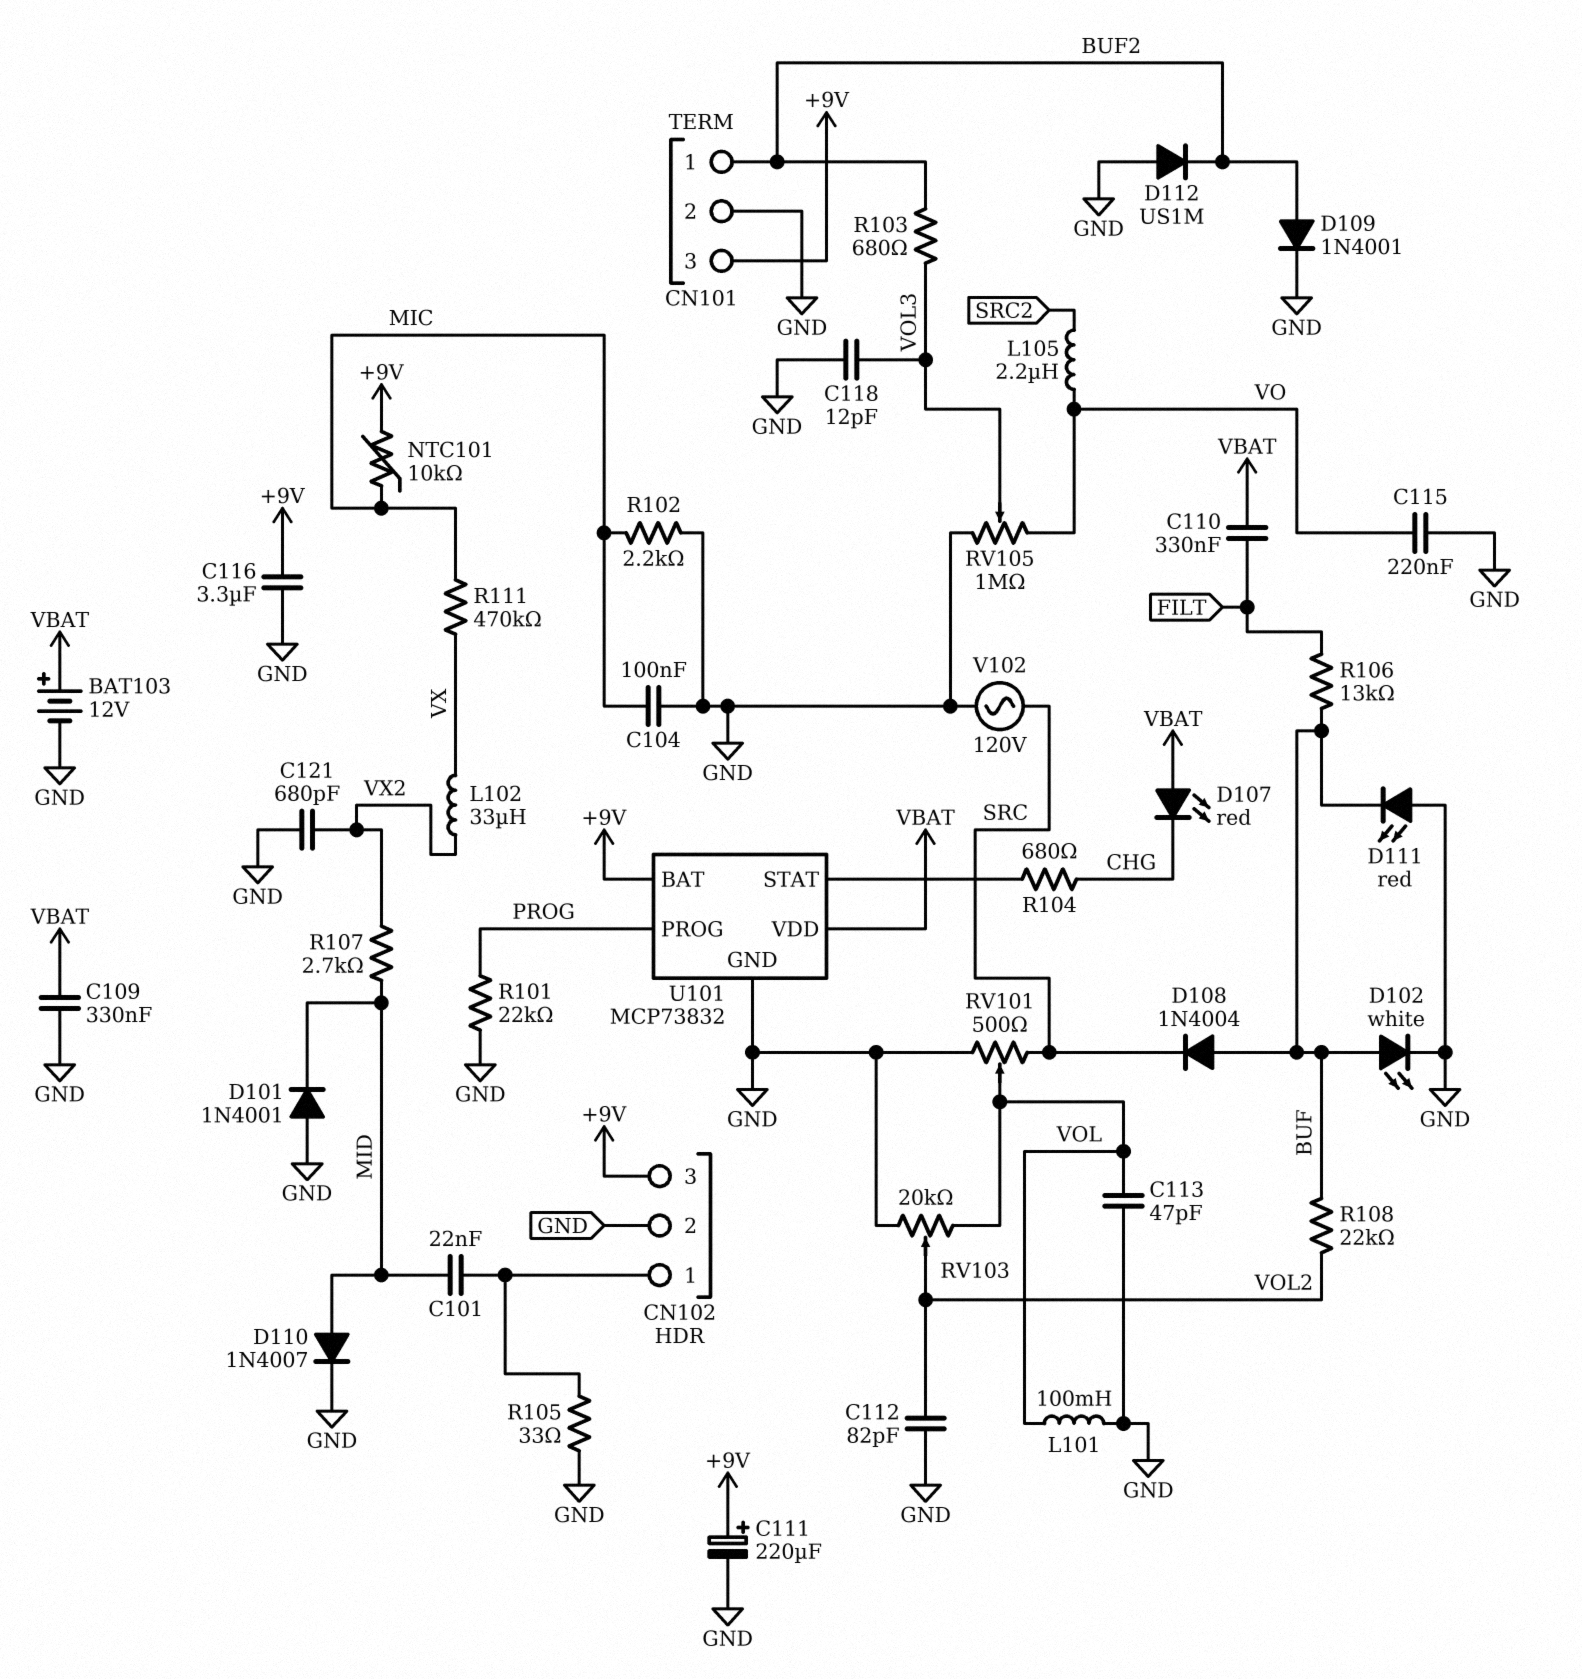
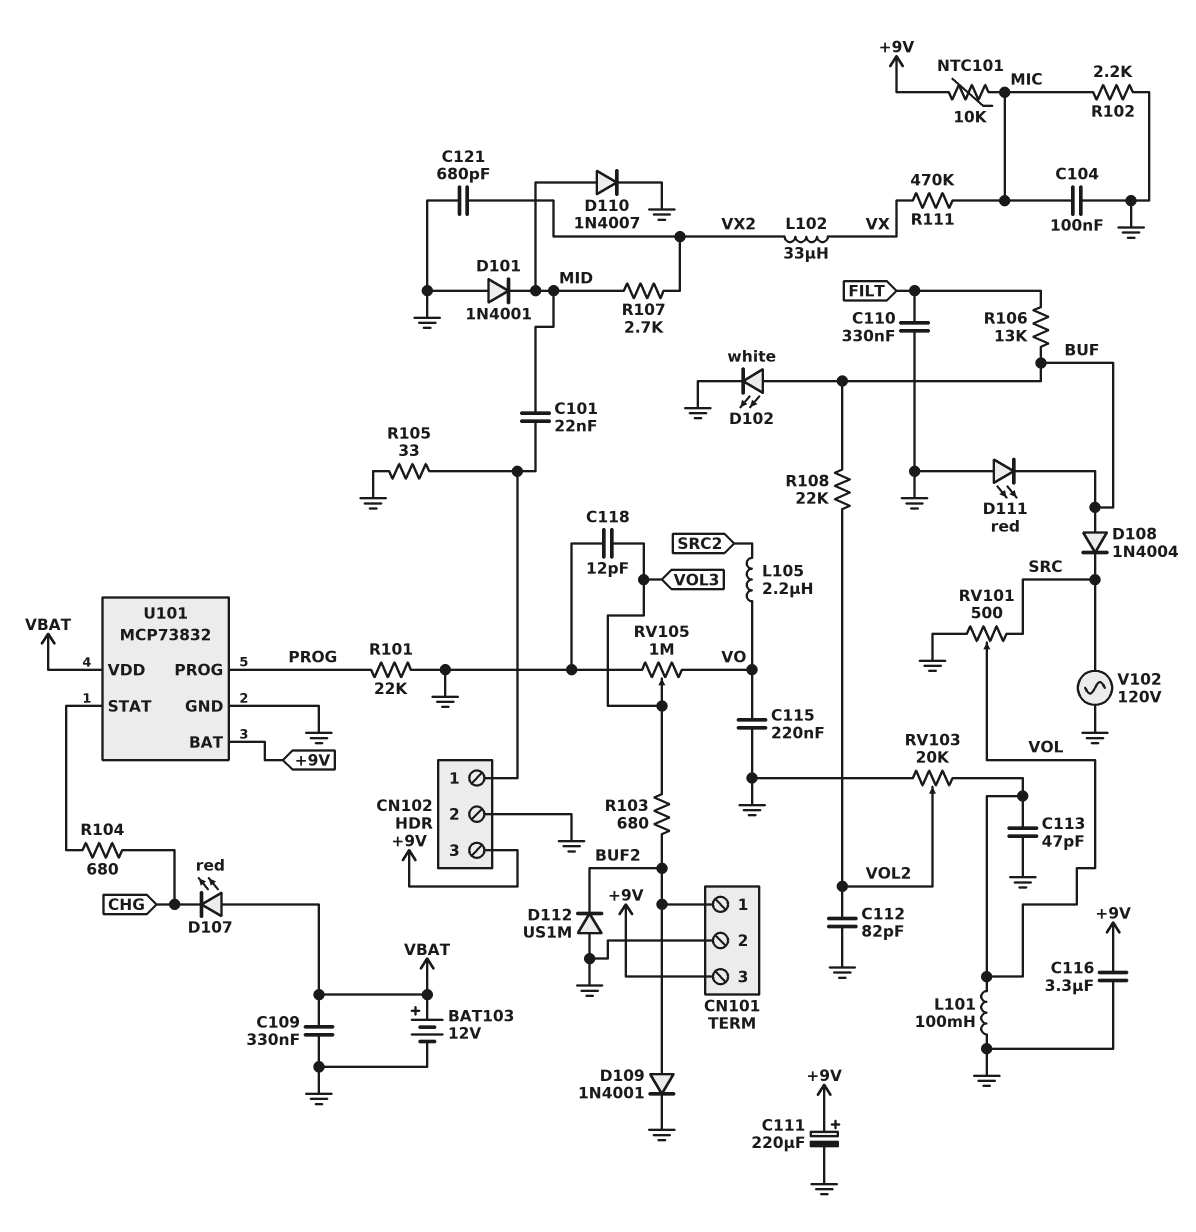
C110: 330nF (FILT, VBAT) -> 330nF (FILT, GND)

